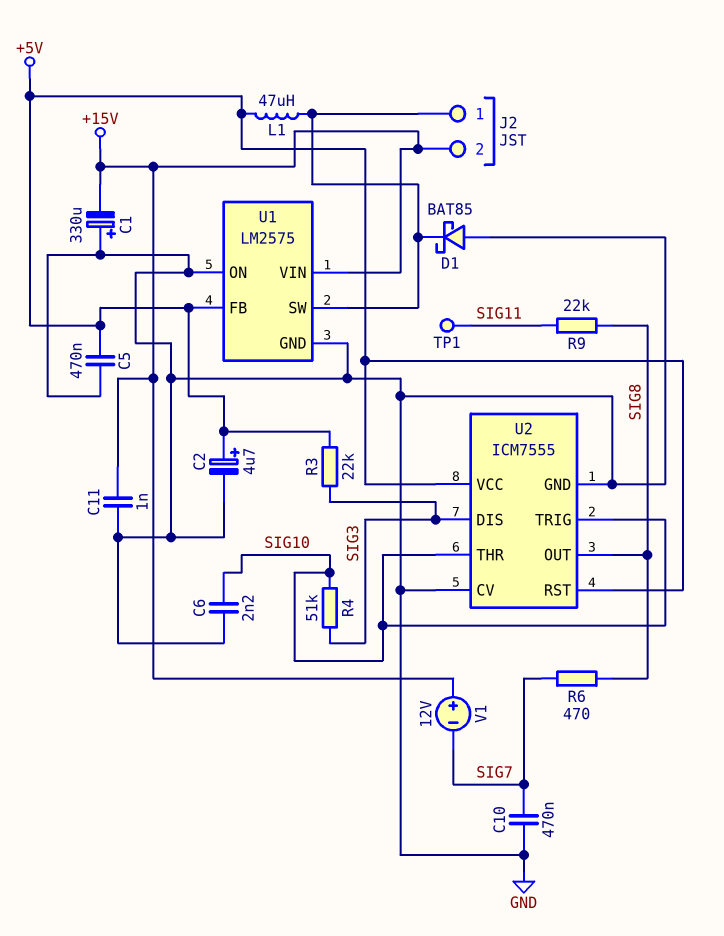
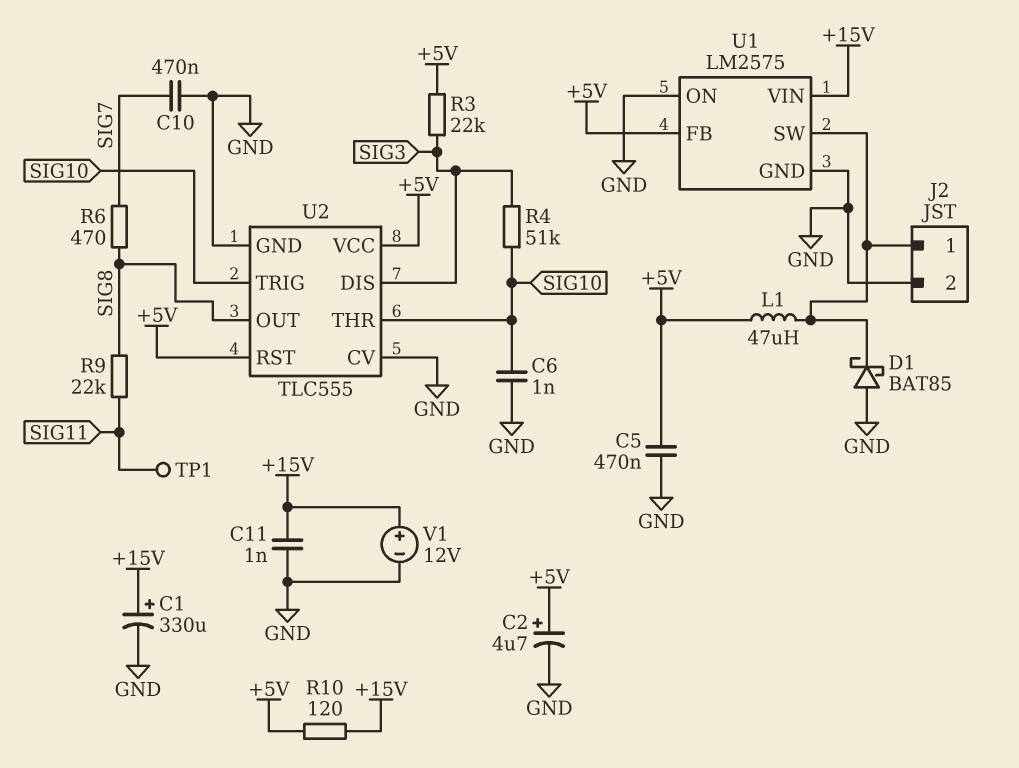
C1: 330uF (plus GND, minus +15V) -> 330uF (plus +15V, minus GND)
C6: 2.2nF (GND, SIG10) -> 1nF (GND, SIG10)
J2 pin 2: +15V -> GND
R10: none -> 120 (+5V, +15V)
U2: ICM7555 -> TLC555
V1: 12V (plus +15V, minus SIG7) -> 12V (plus +15V, minus GND)

